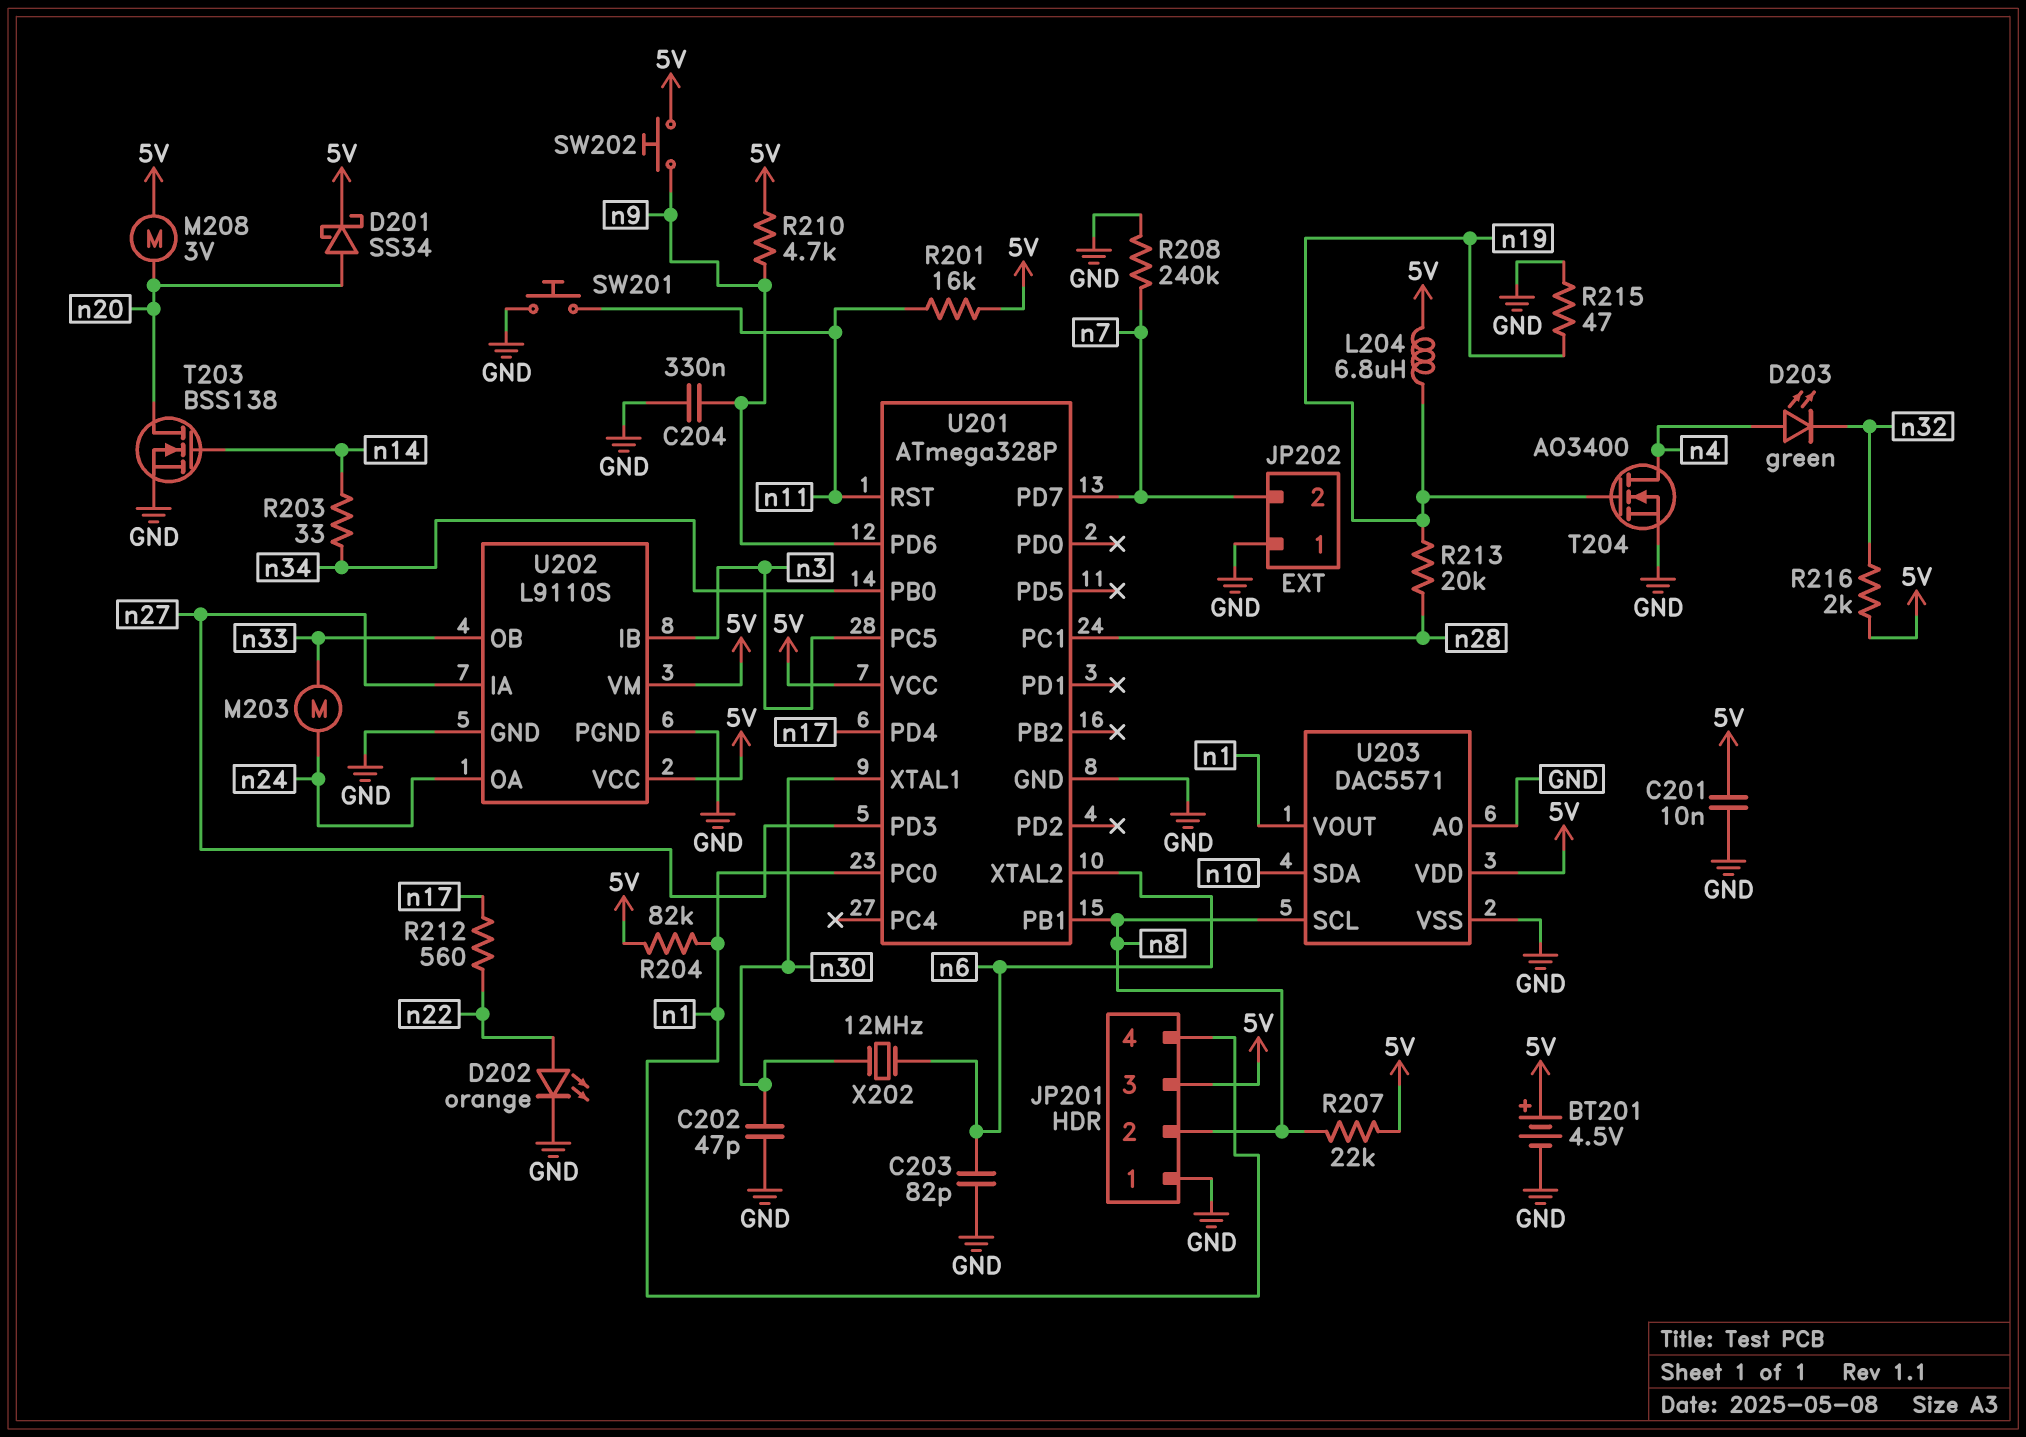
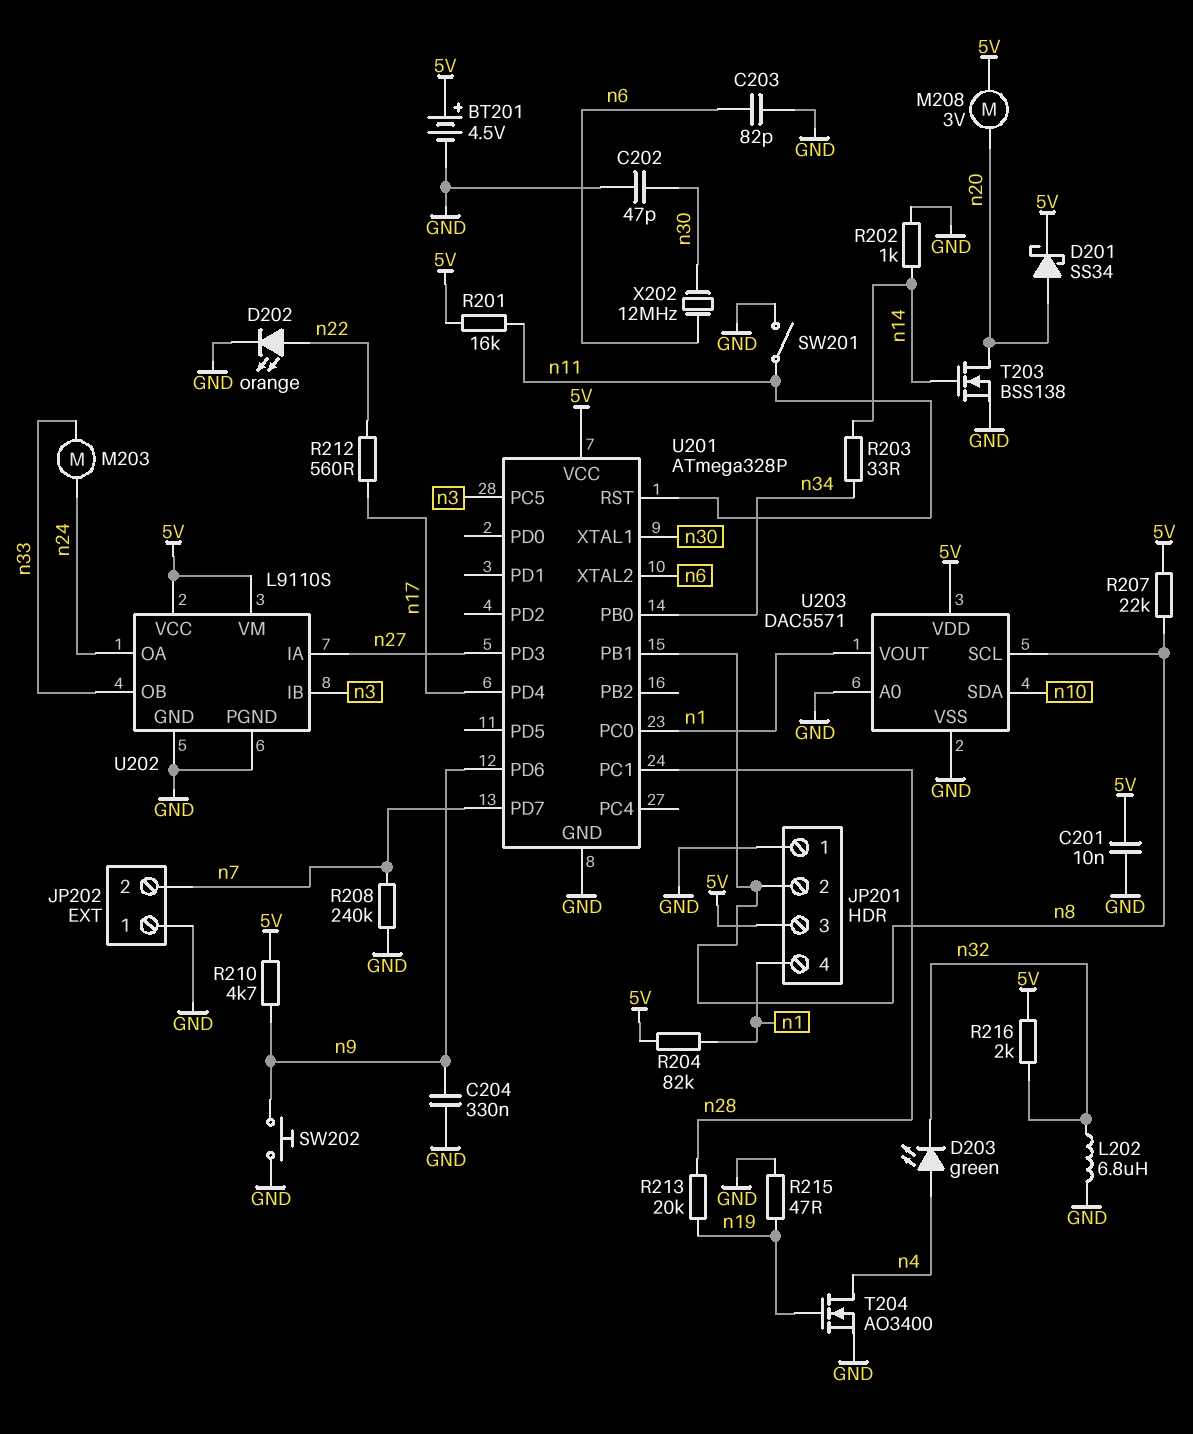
L202: none -> 6.8uH (GND, n32)
L204: 6.8uH (5V, n19) -> none
R202: none -> 1k (GND, n14)
SW201: button (GND, n11) -> switch (GND, n11)
SW202: button (5V, n9) -> button (GND, n9)

